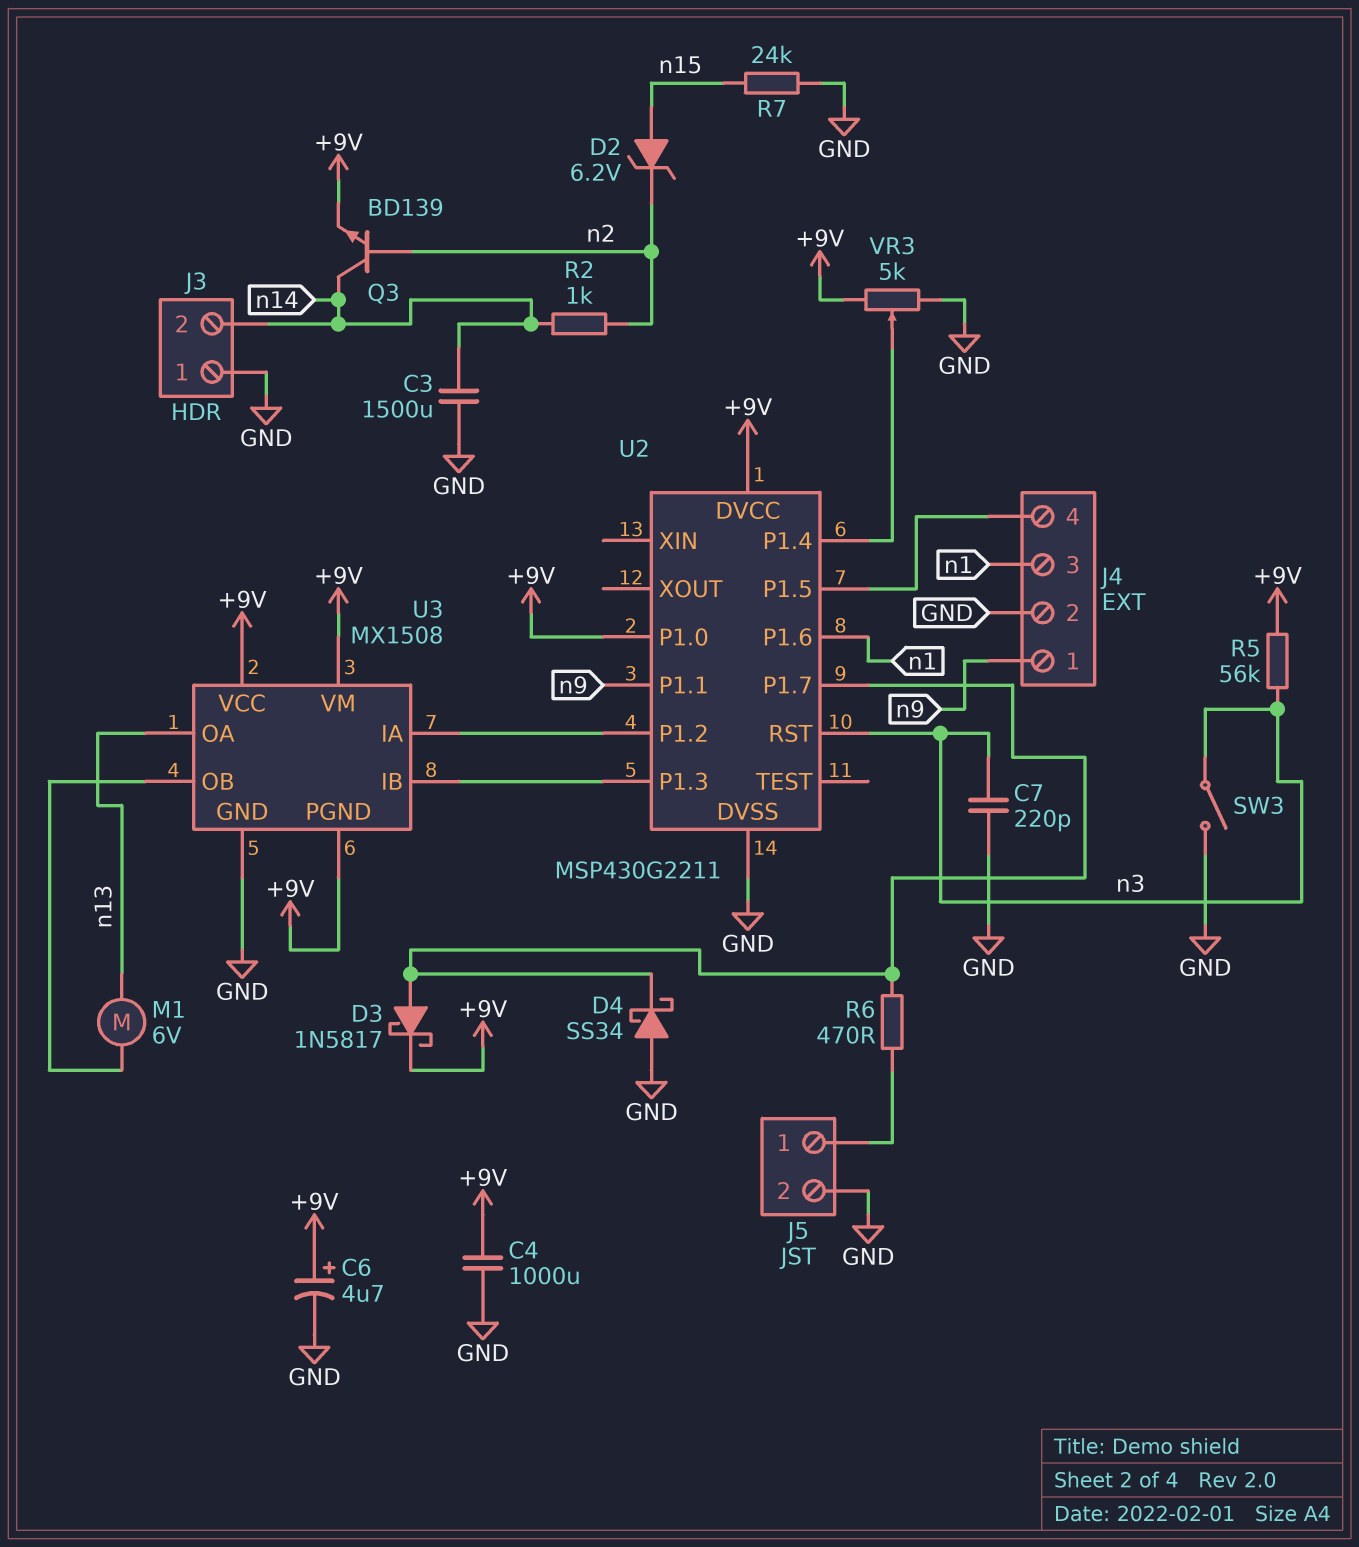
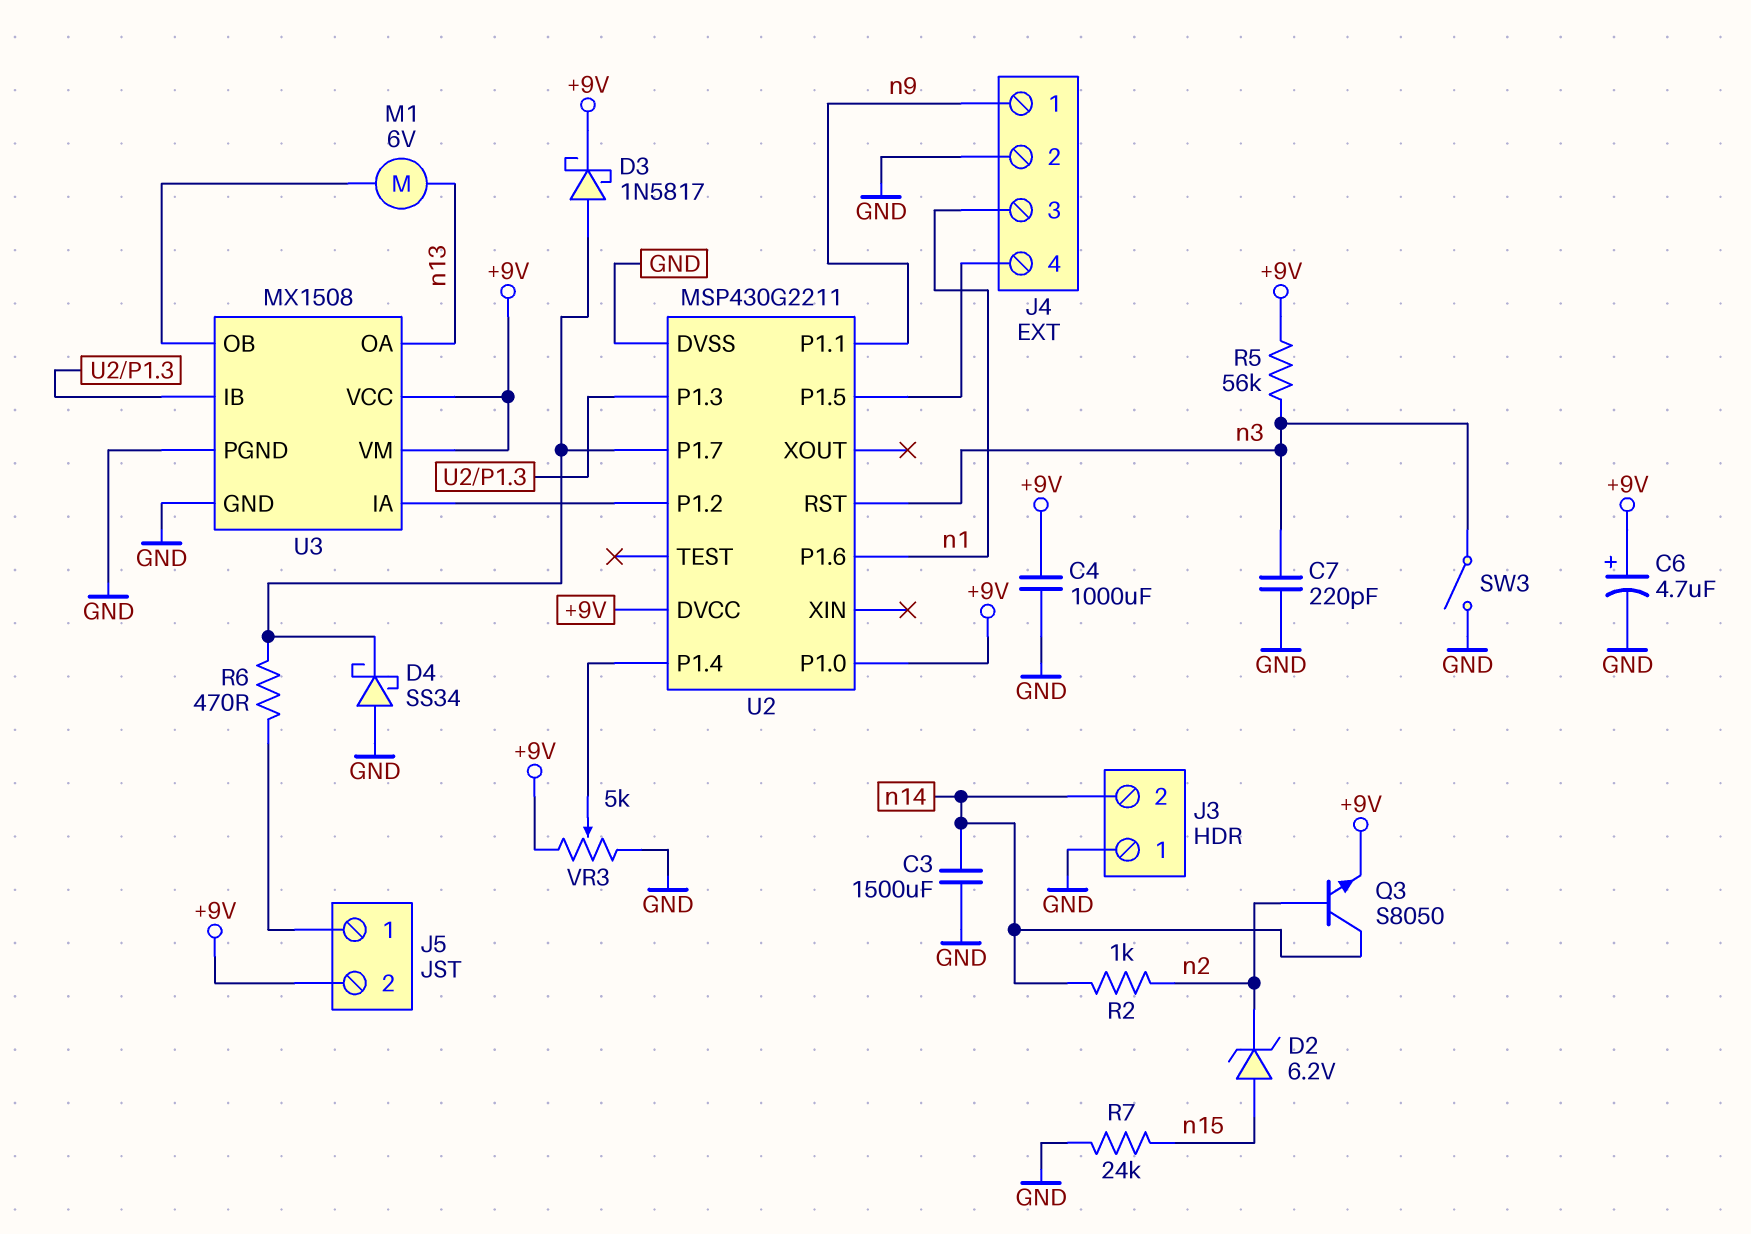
J5 pin 2: GND -> +9V
Q3: NPN BD139 (B n2, C n14, E +9V) -> NPN S8050 (B n2, C n14, E +9V)
U3 pin PGND: +9V -> GND

